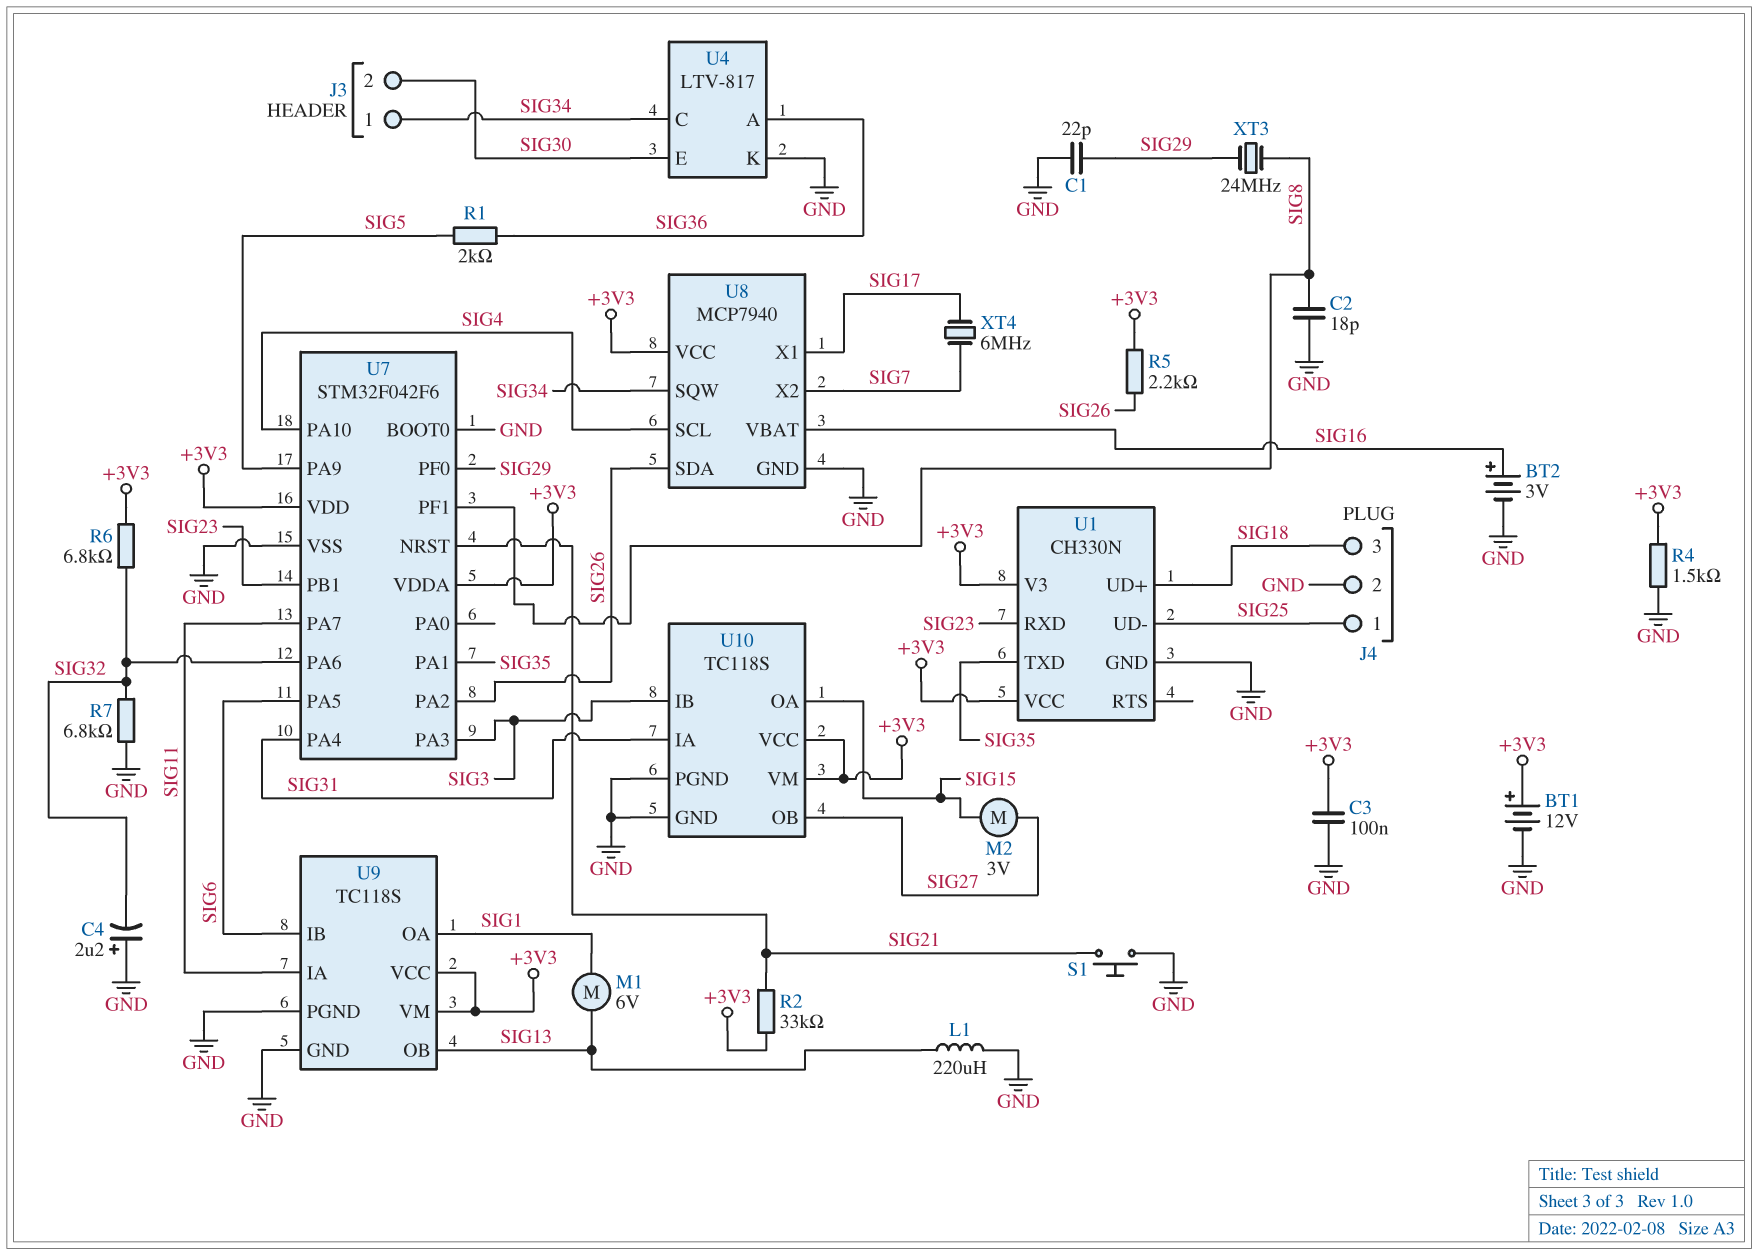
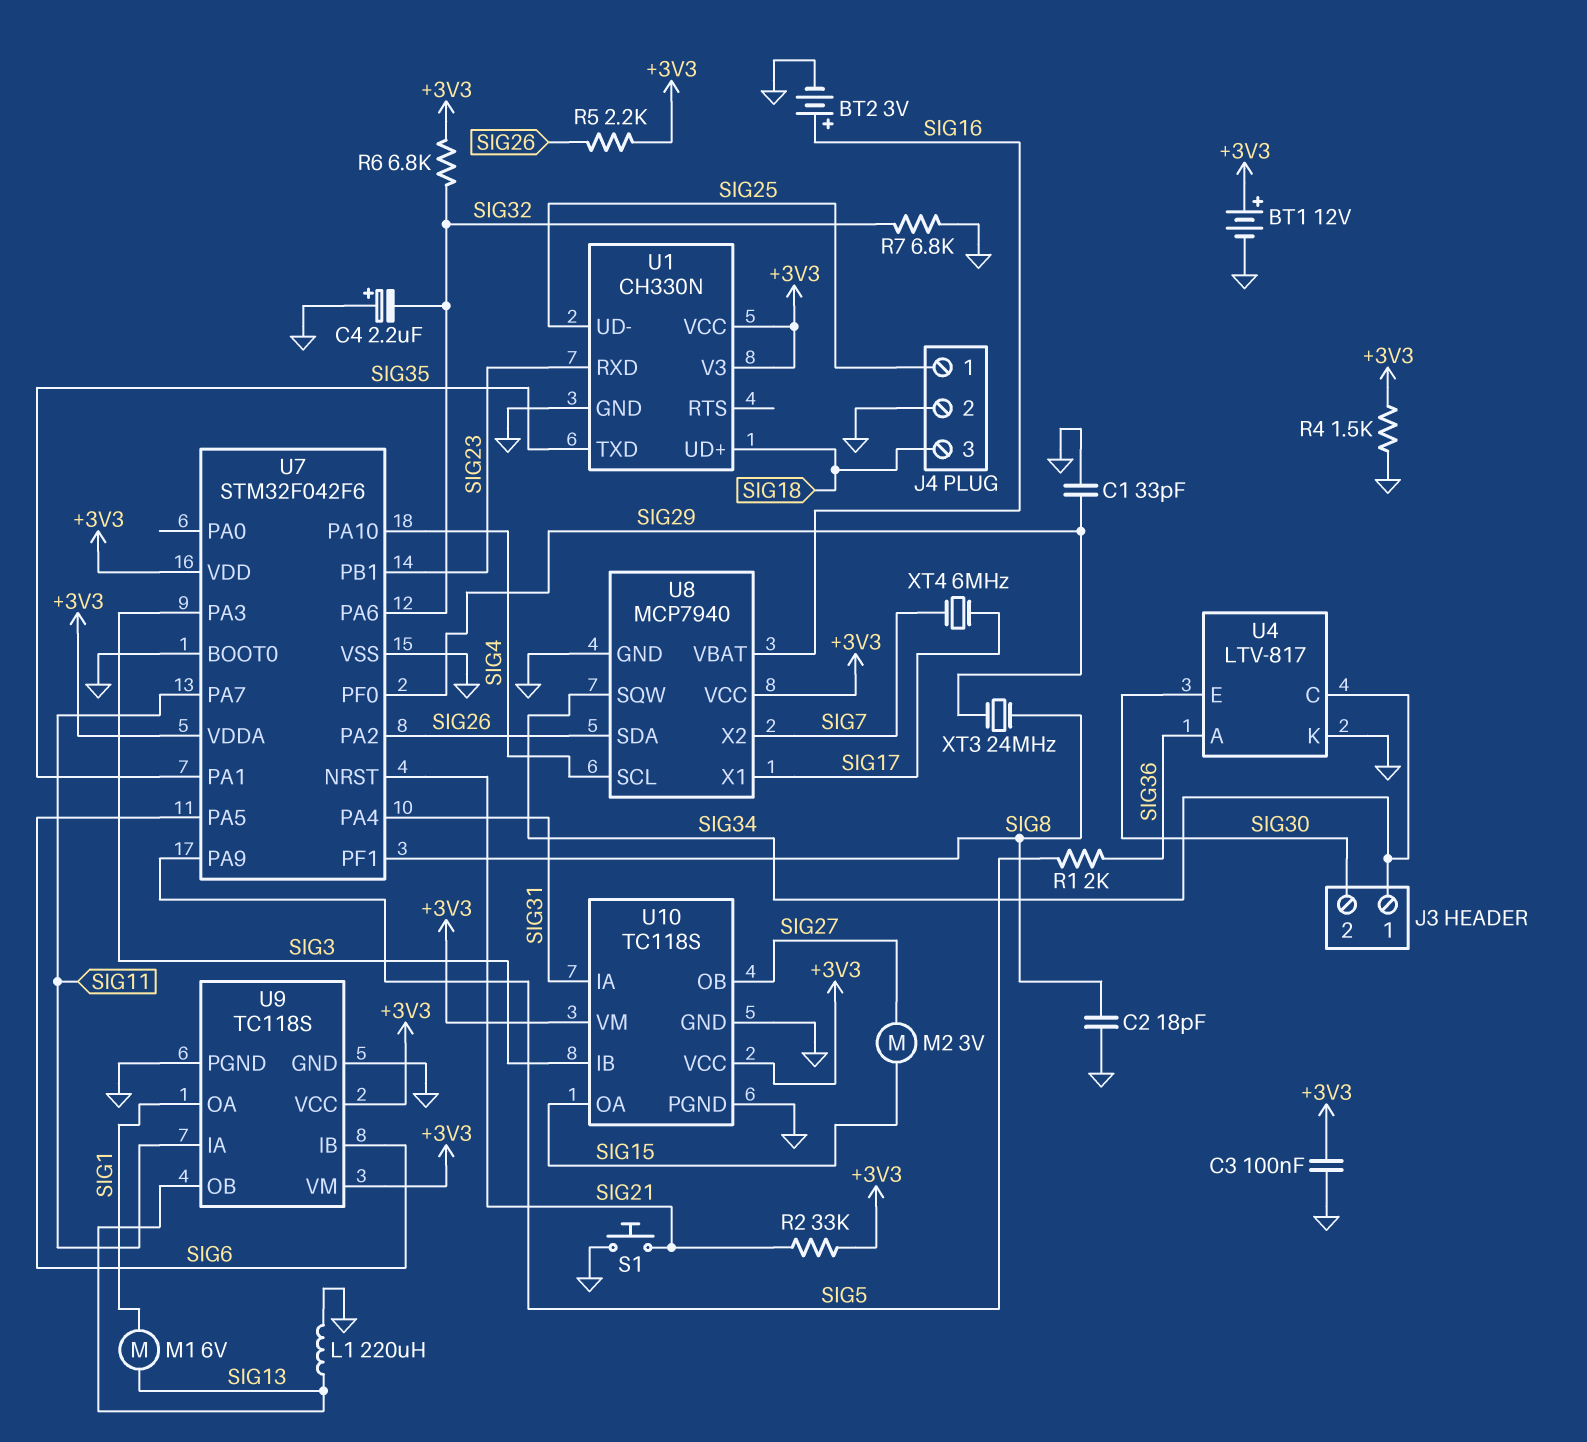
C1: 22pF (GND, SIG29) -> 33pF (GND, SIG29)

